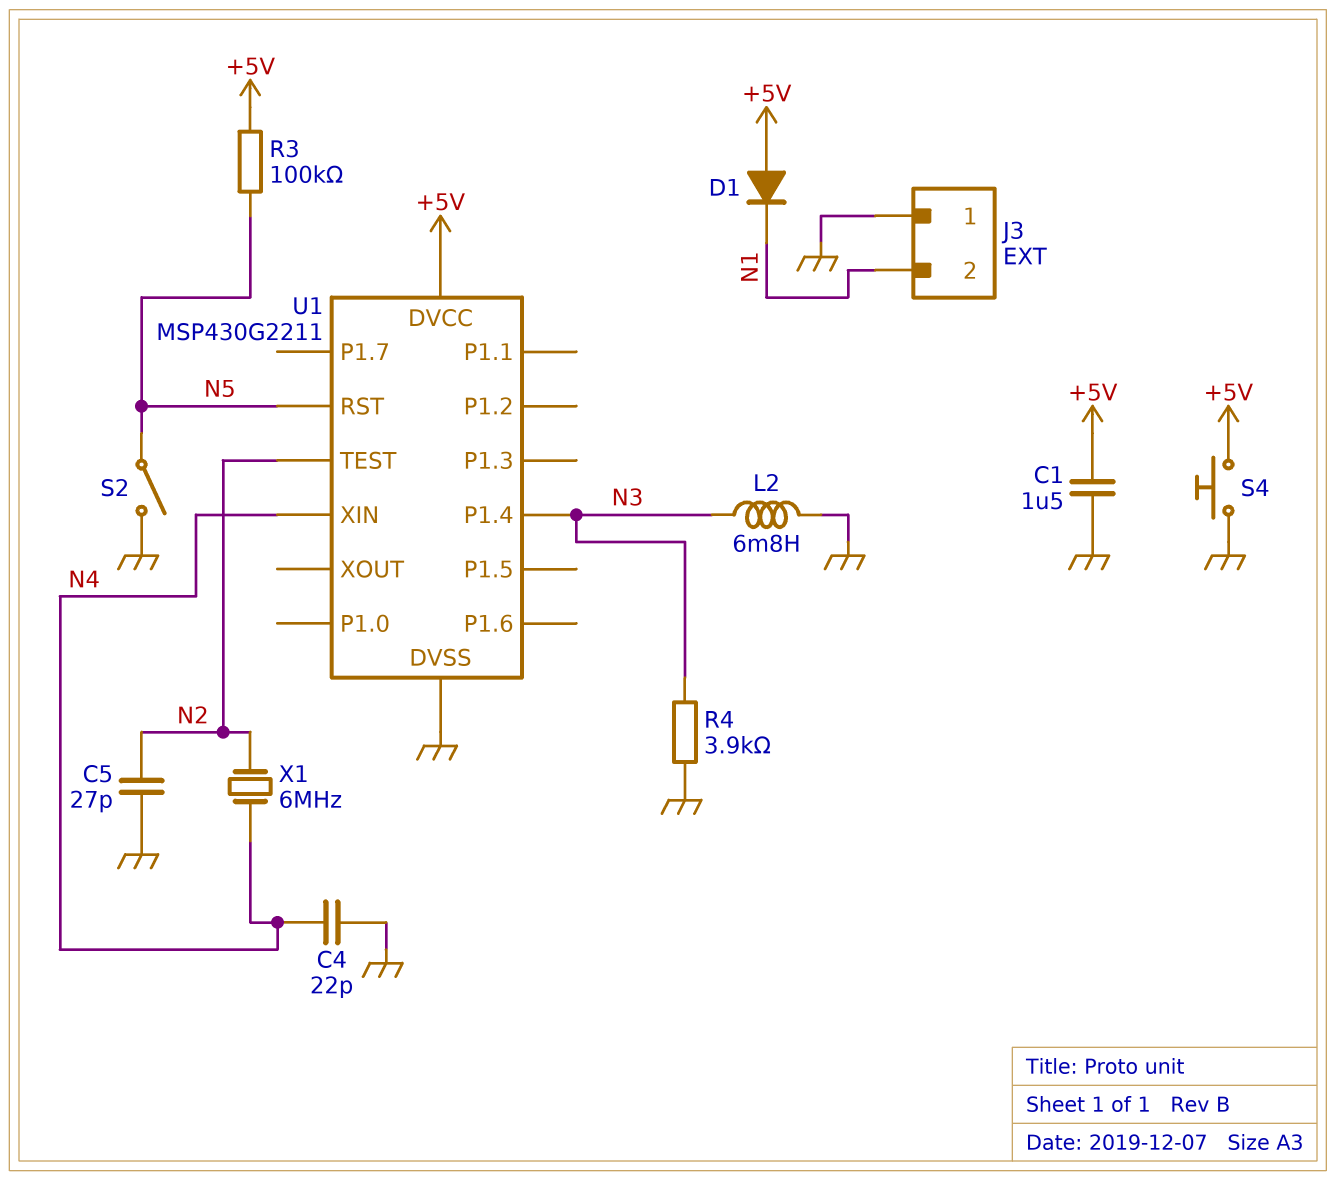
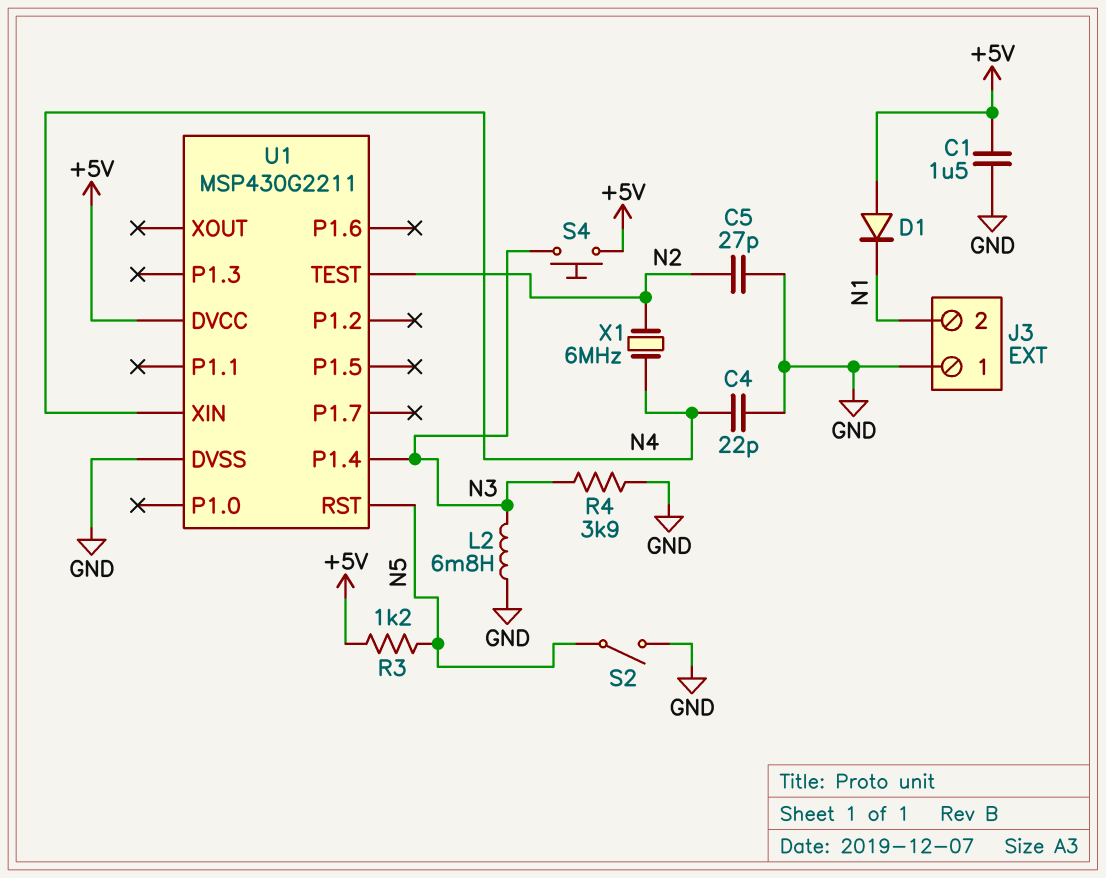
R3: 100k (+5V, N5) -> 1.2k (+5V, N5)
S4: button (+5V, GND) -> button (+5V, N3)

